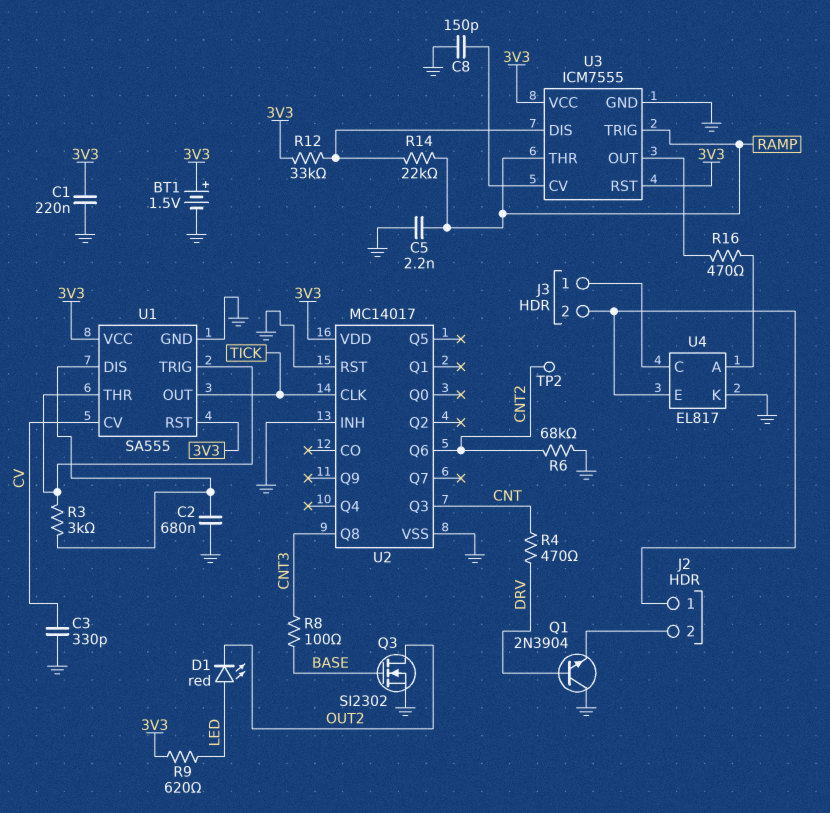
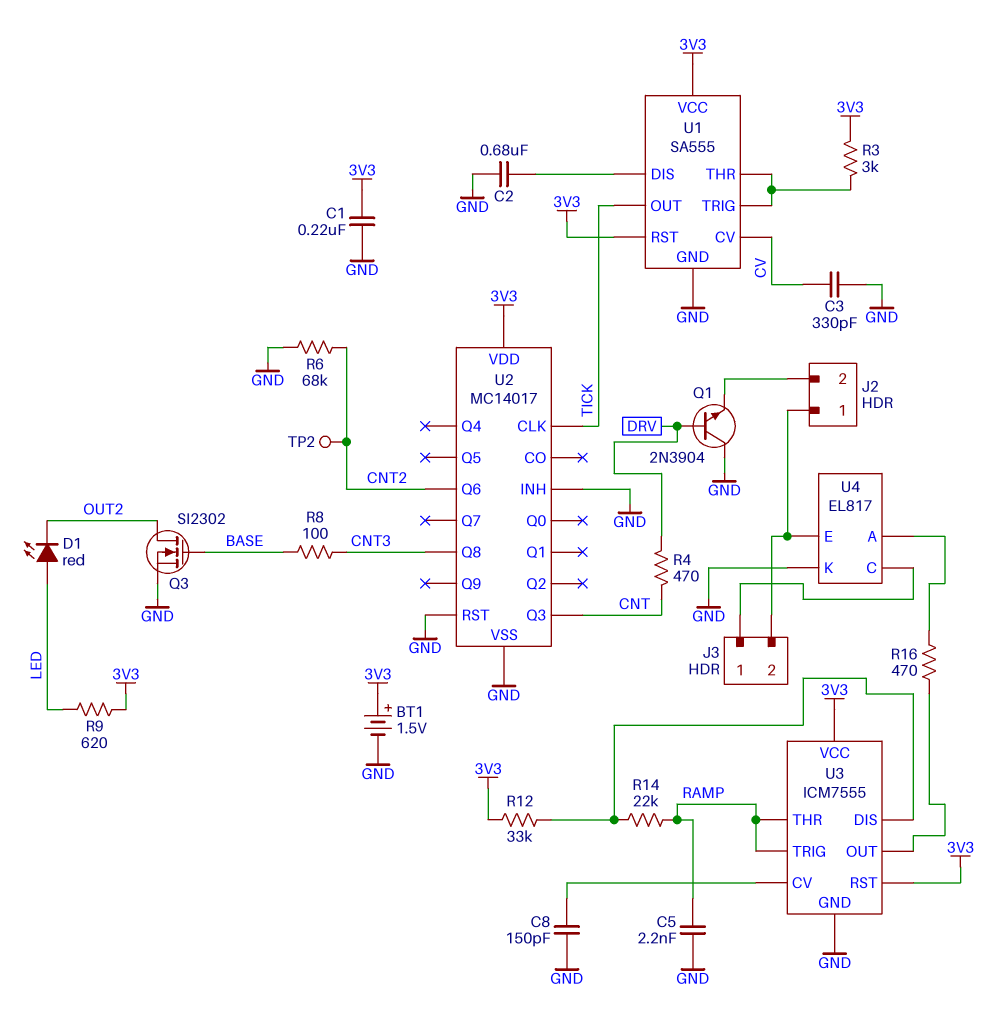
R3: 3k (U1/DIS, U1/THR) -> 3k (3V3, U1/THR)

